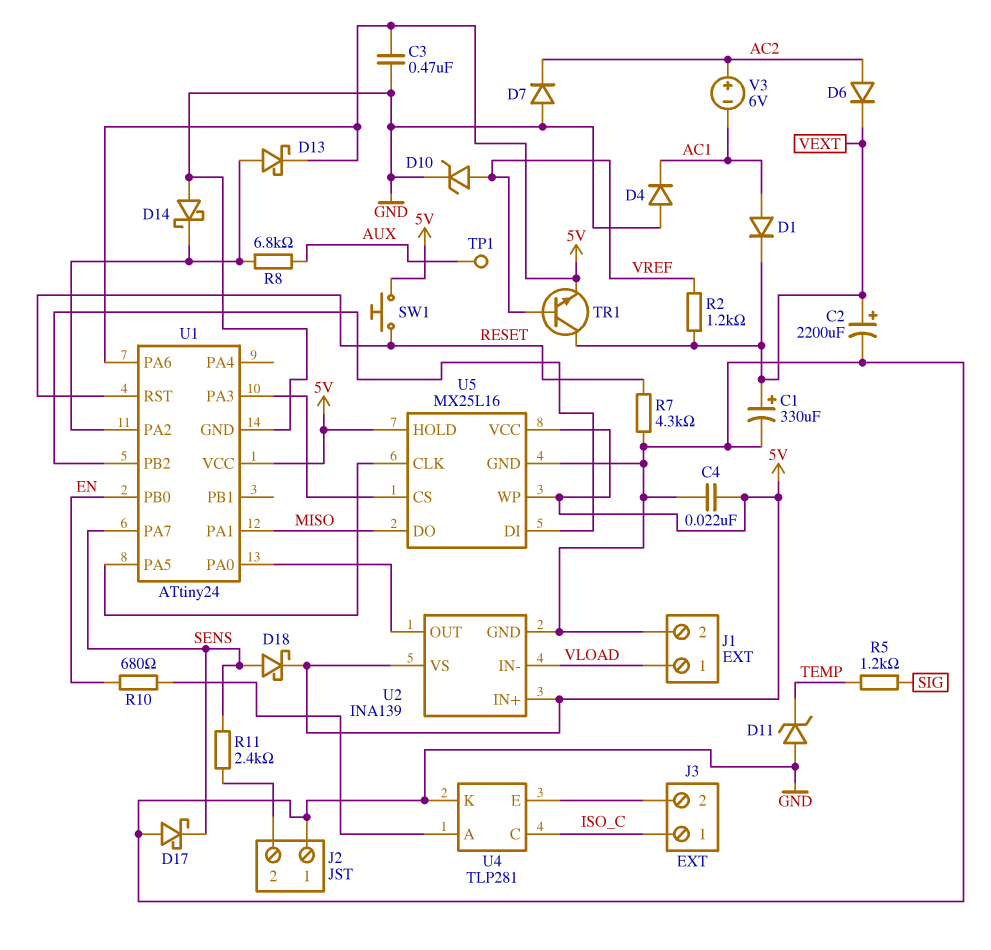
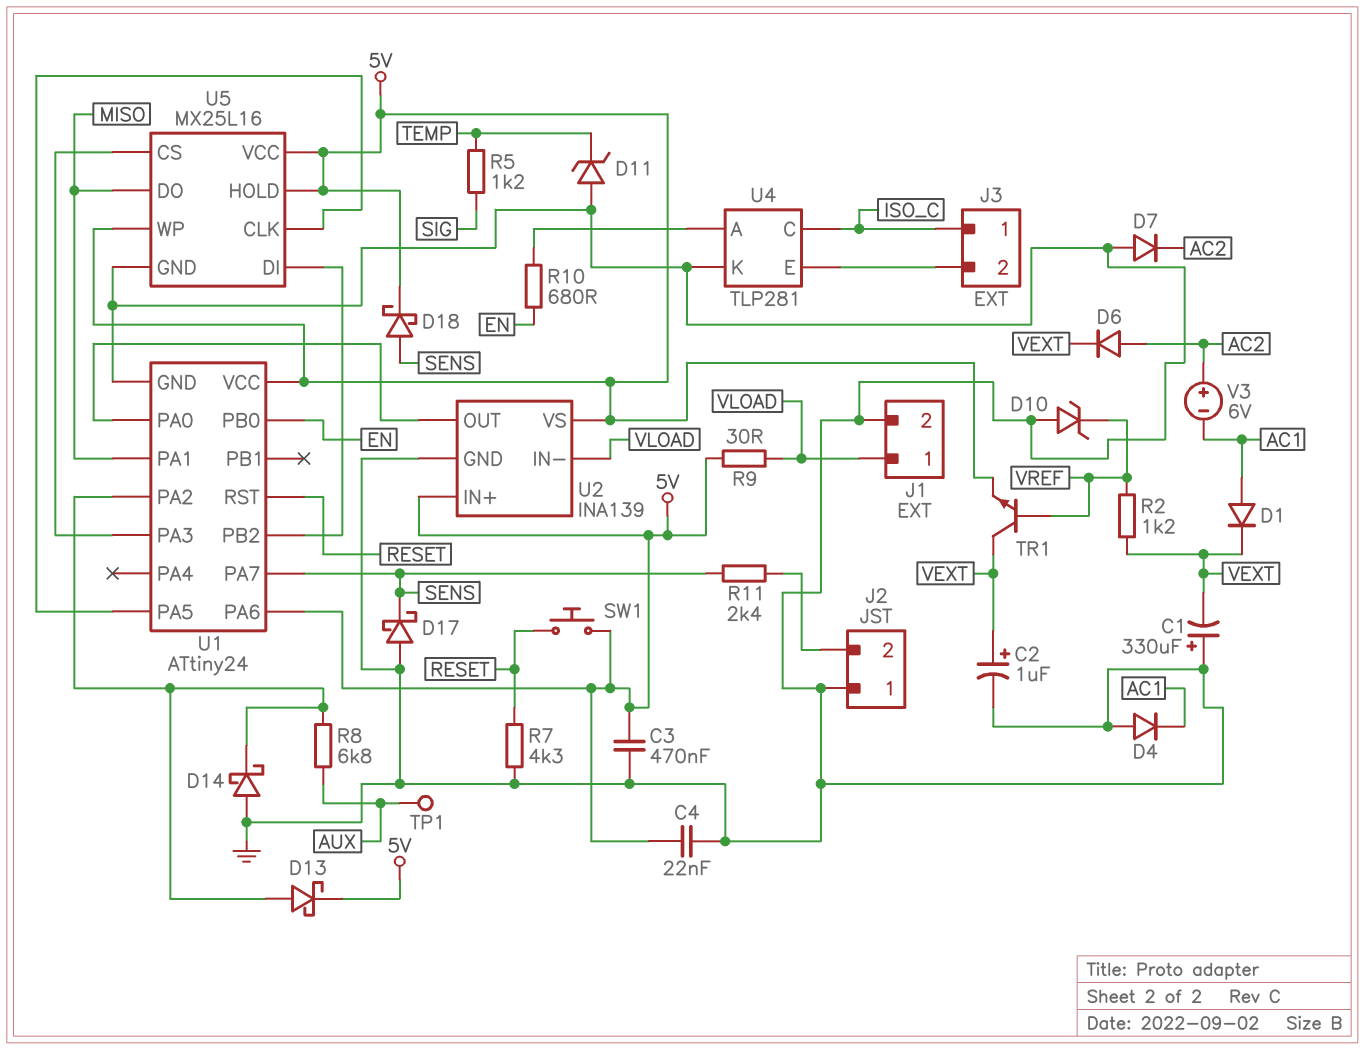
C1: 330uF (plus VEXT, minus GND) -> 330uF (plus GND, minus VEXT)
C2: 2200uF (plus VEXT, minus GND) -> 1uF (plus VEXT, minus GND)
D10: zener (A VREF, K GND) -> zener (A GND, K VREF)
R9: none -> 30 (5V, VLOAD)

